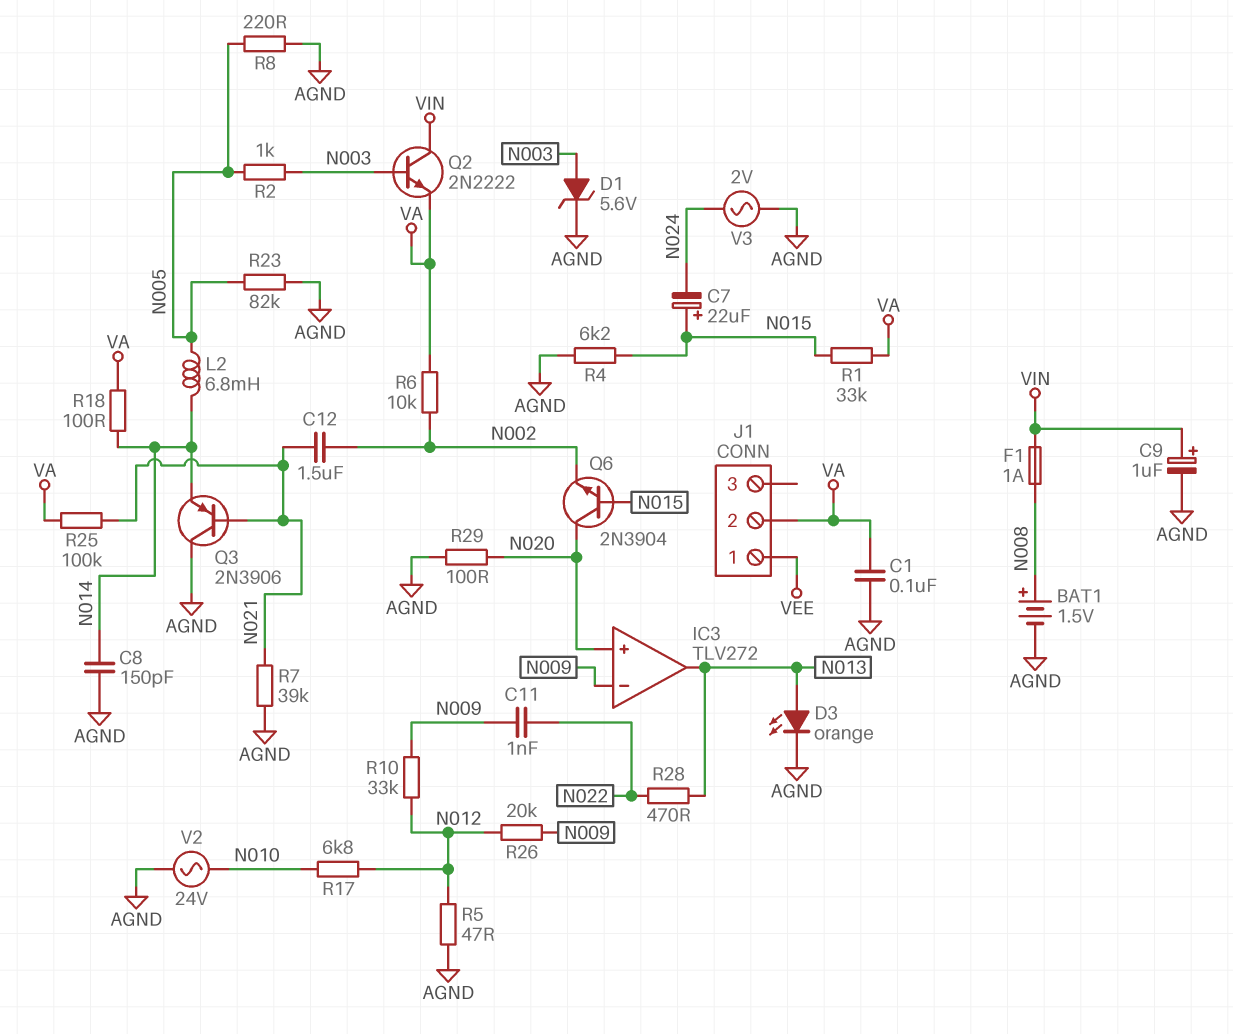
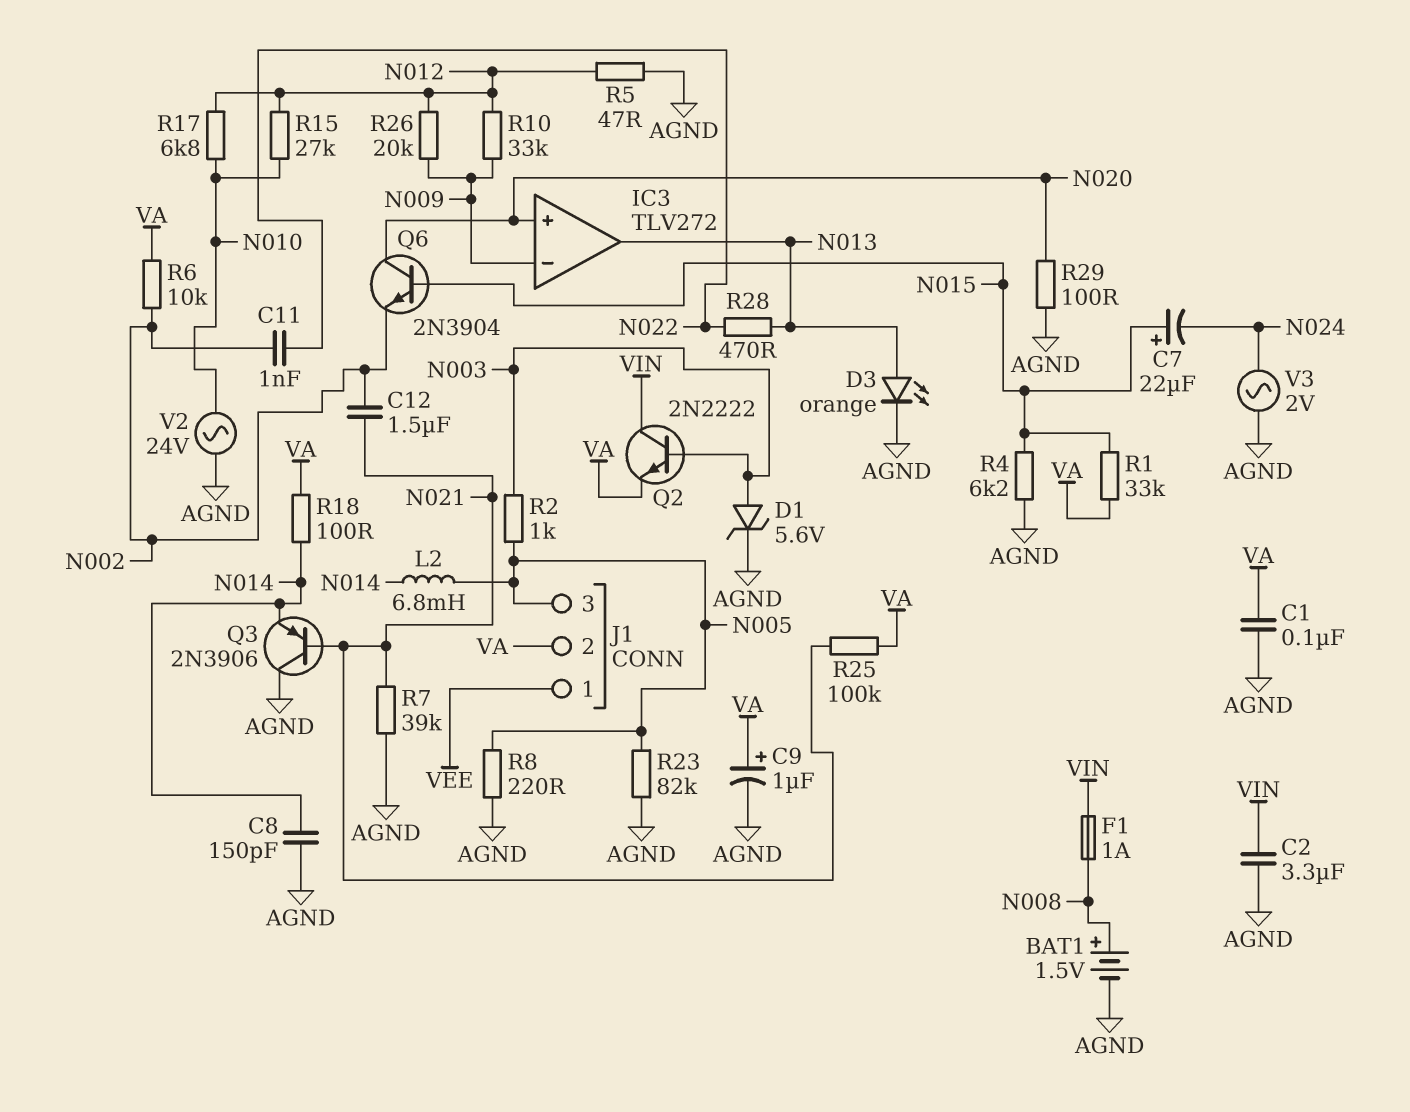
C2: none -> 3.3uF (AGND, VIN)
C9: 1uF (plus VIN, minus AGND) -> 1uF (plus VA, minus AGND)
C11: 1nF (N009, N022) -> 1nF (N002, N022)
J1 pin 3: none -> N005
R15: none -> 27k (N010, N012)

